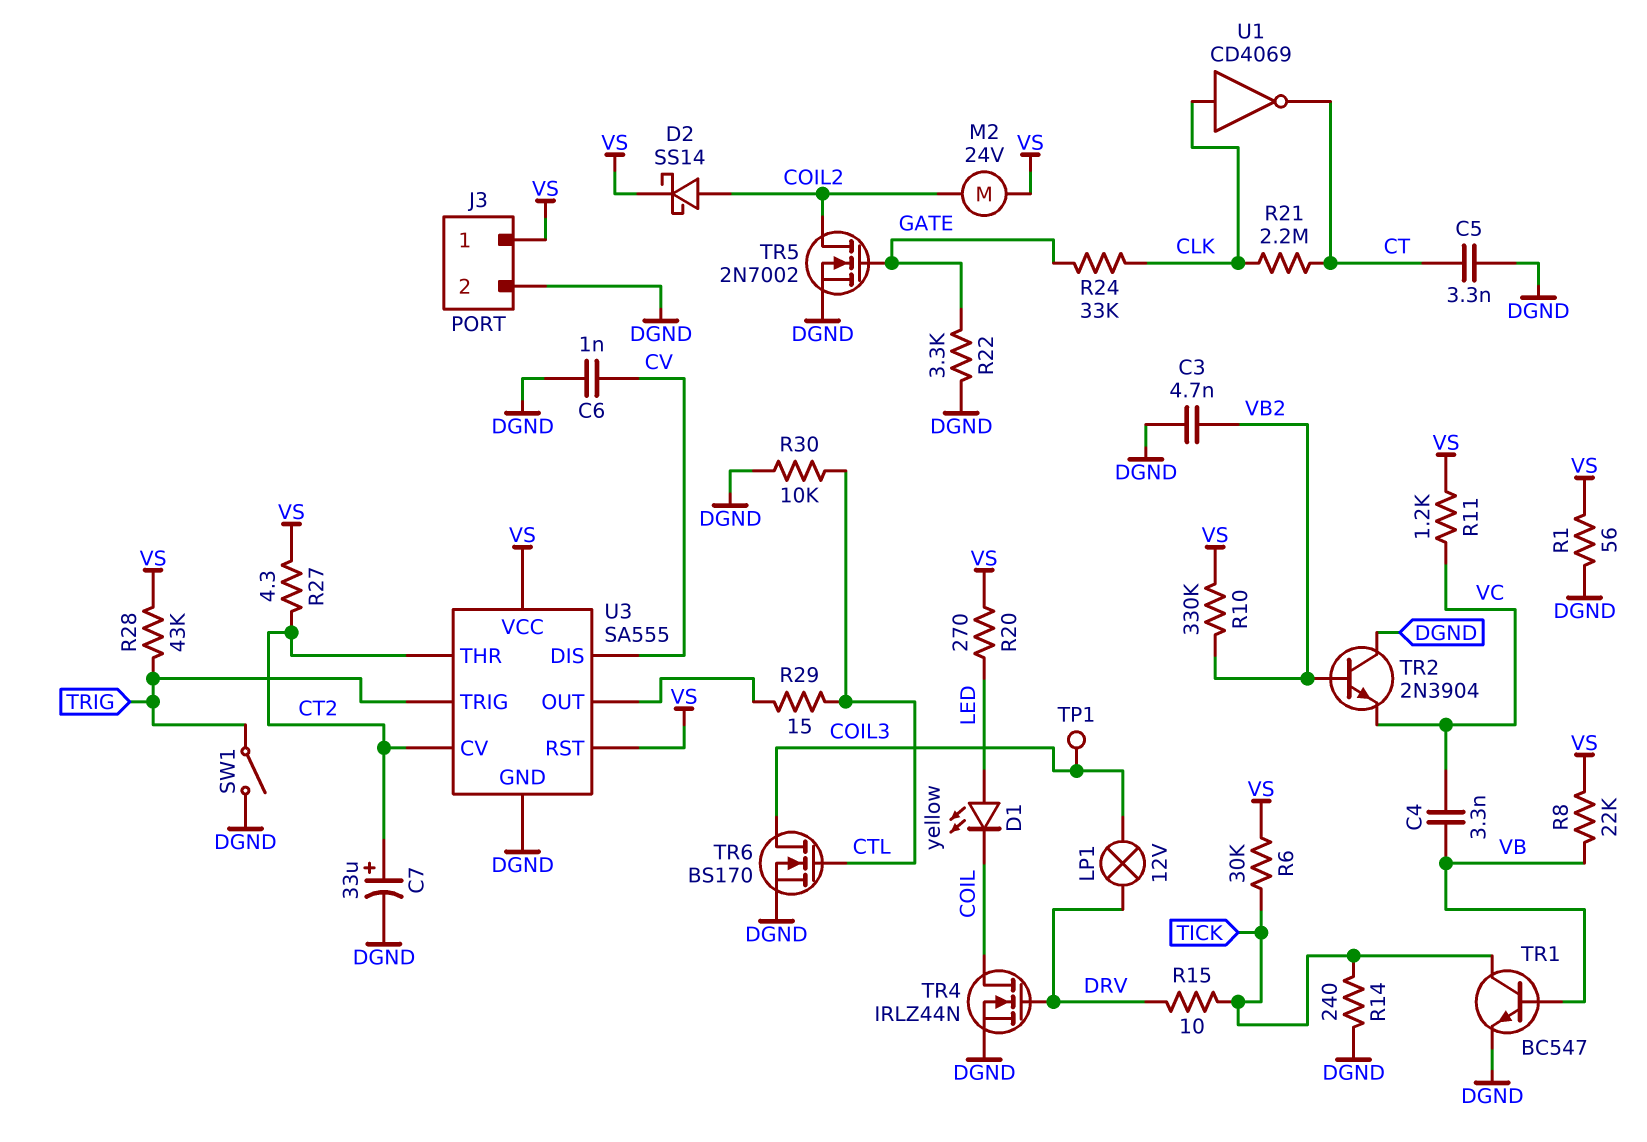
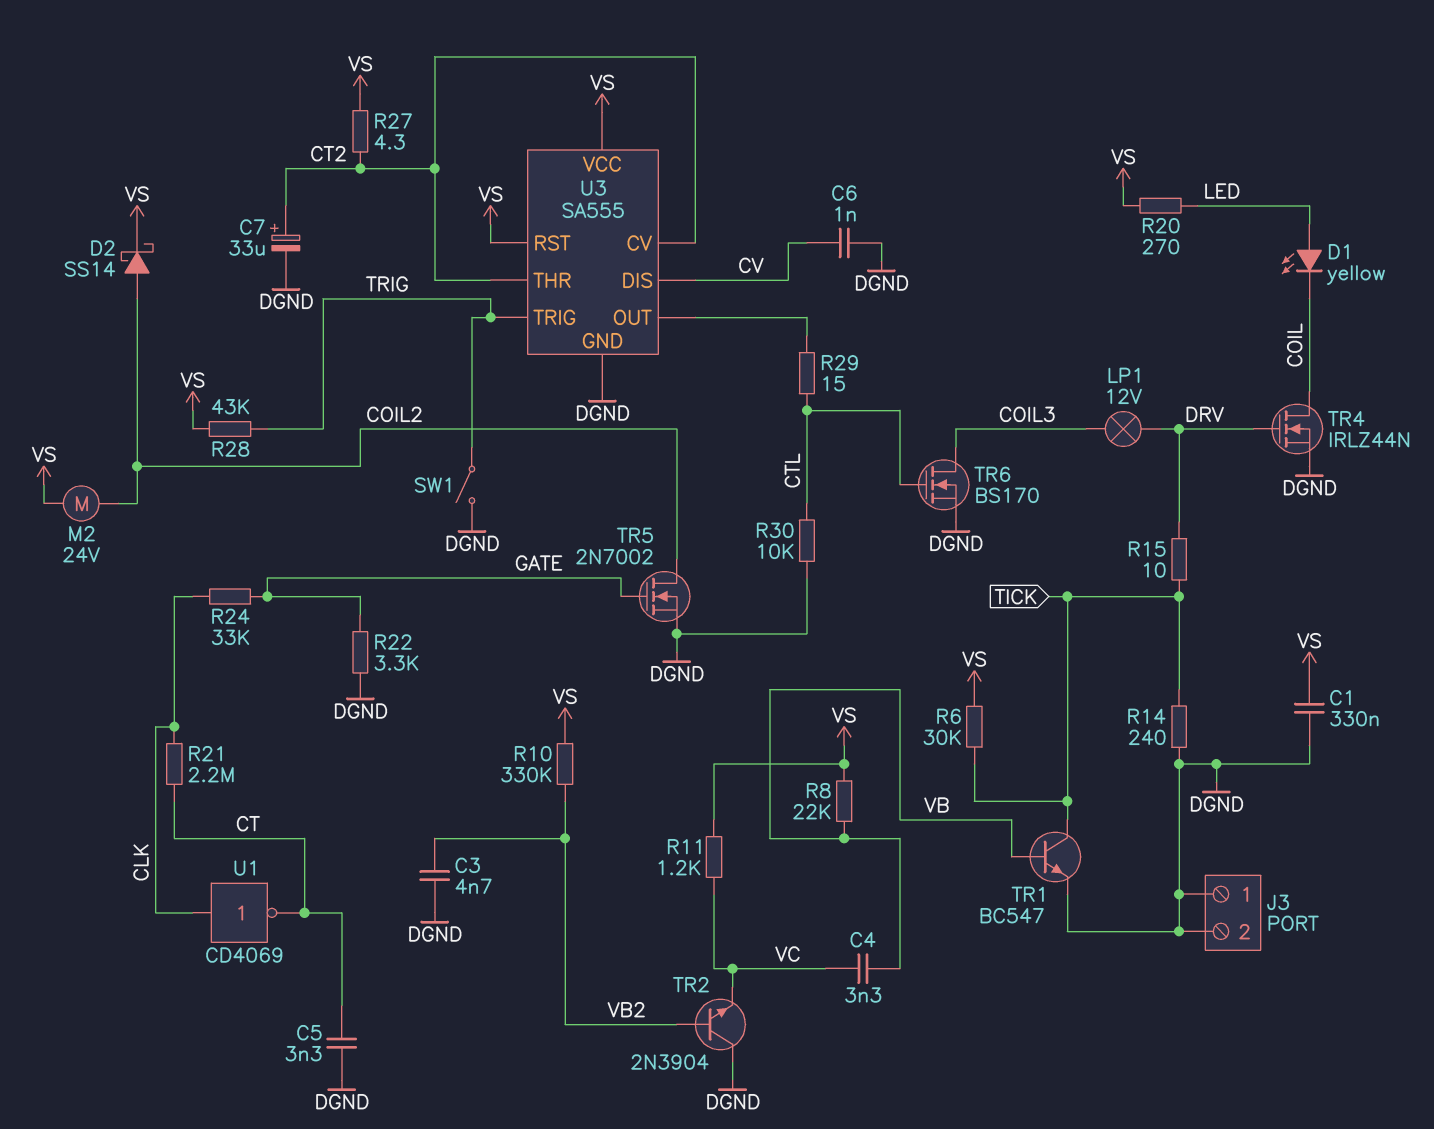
C1: none -> 330nF (DGND, VS)
J3 pin 1: VS -> DGND
R1: 56 (DGND, VS) -> none
TP1: test point (COIL3) -> none

